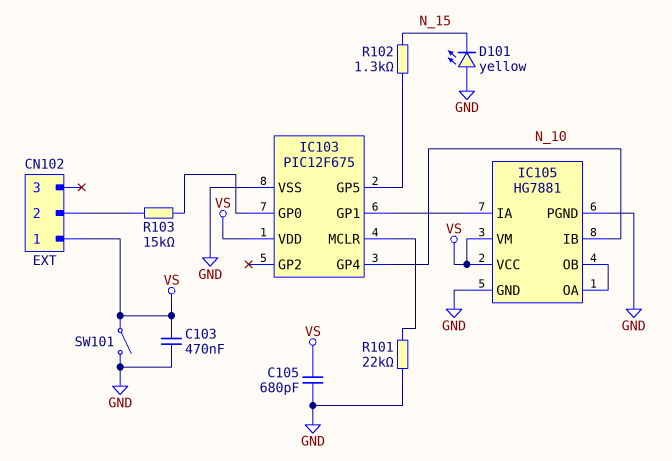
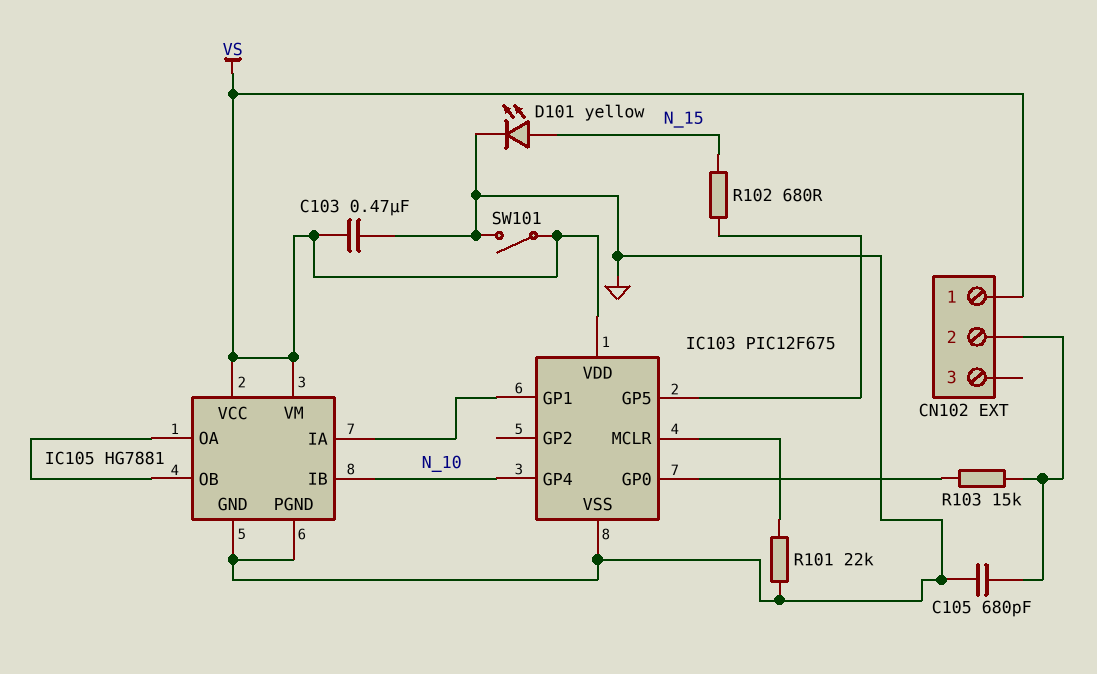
C105: 680pF (GND, VS) -> 680pF (CN102/2, GND)
D101: LED yellow (A GND, K N_15) -> LED yellow (A N_15, K GND)
R102: 1.3k (IC103/GP5, N_15) -> 680 (IC103/GP5, N_15)

